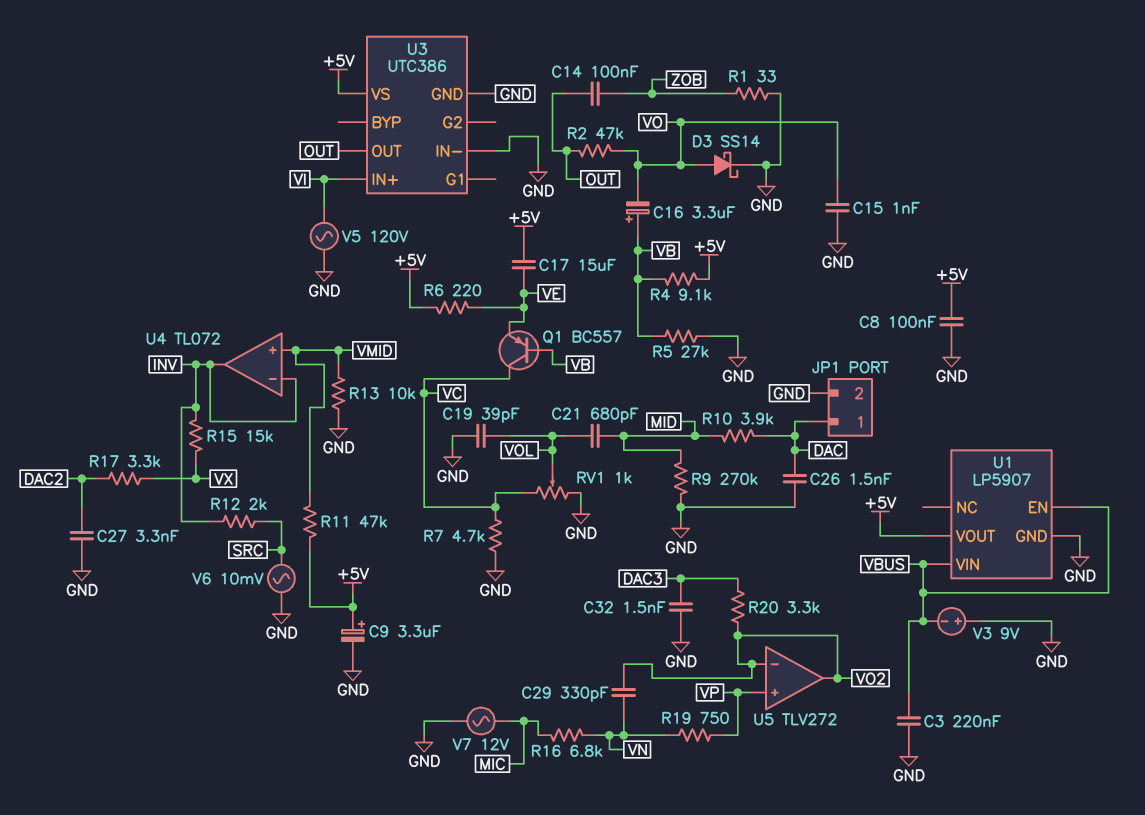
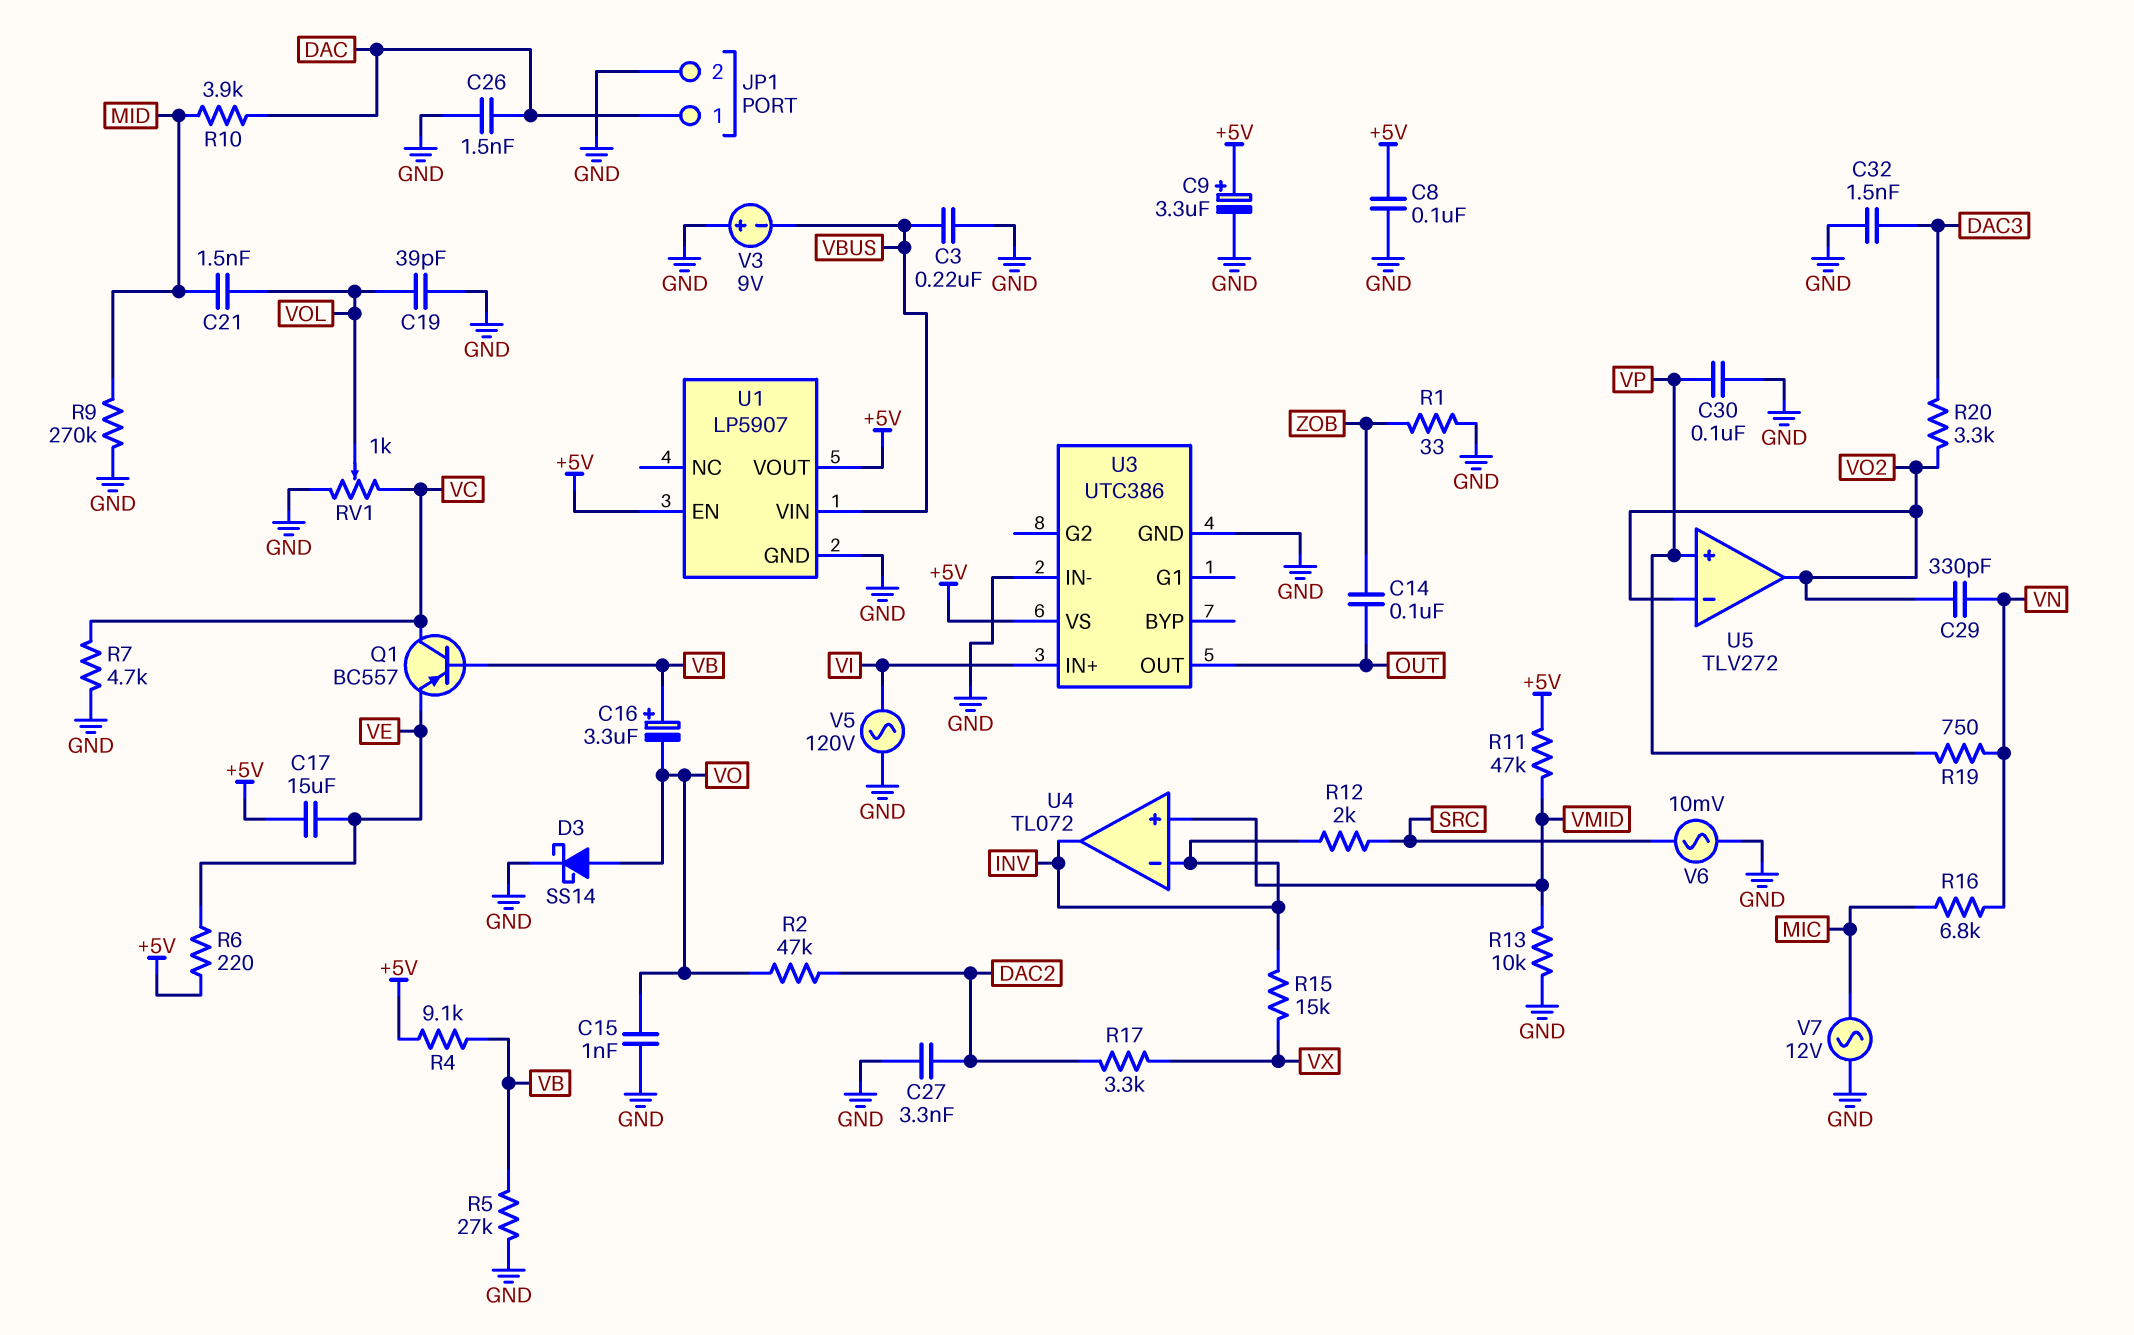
C21: 680pF (MID, VOL) -> 1.5nF (MID, VOL)
C30: none -> 100nF (GND, VP)
R2: 47k (OUT, VO) -> 47k (DAC2, VO)
U1 pin EN: VBUS -> +5V

